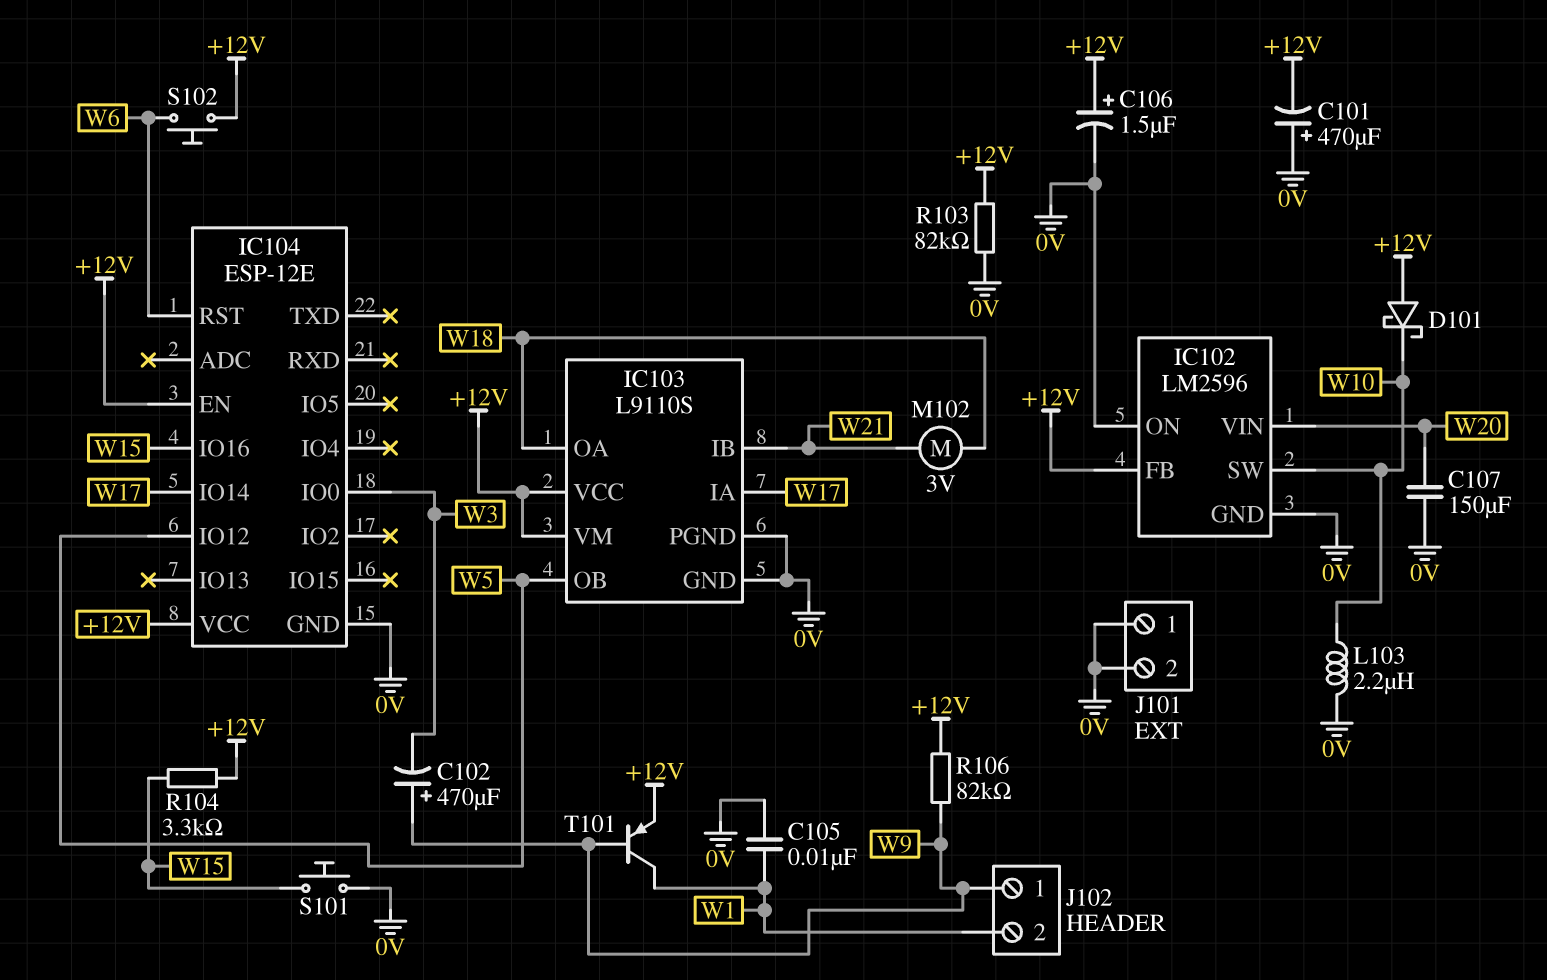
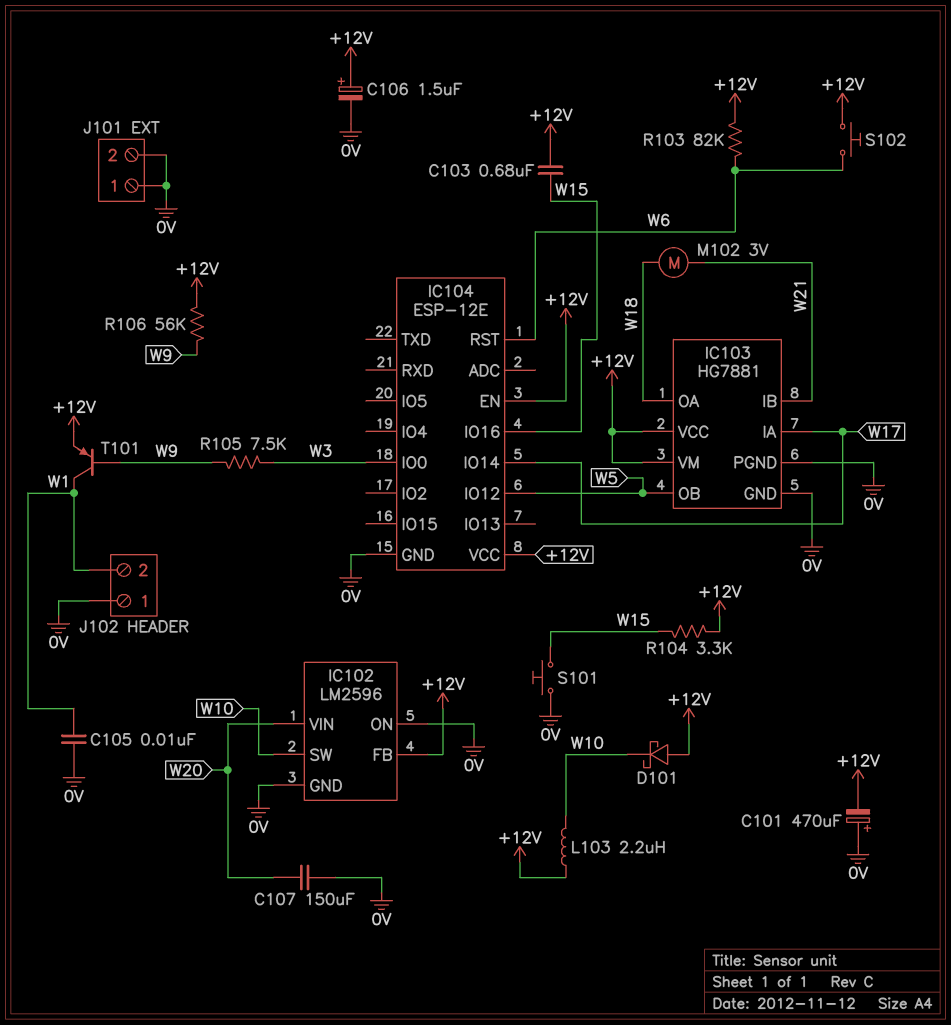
C102: 470uF (plus W9, minus W3) -> none
C103: none -> 680nF (+12V, W15)
IC103: L9110S -> HG7881
J102 pin 1: W9 -> 0V
L103: 2.2uH (0V, W10) -> 2.2uH (+12V, W10)
R103: 82k (+12V, 0V) -> 82k (+12V, W6)
R105: none -> 7.5k (W3, W9)
R106: 82k (+12V, W9) -> 56k (+12V, W9)

